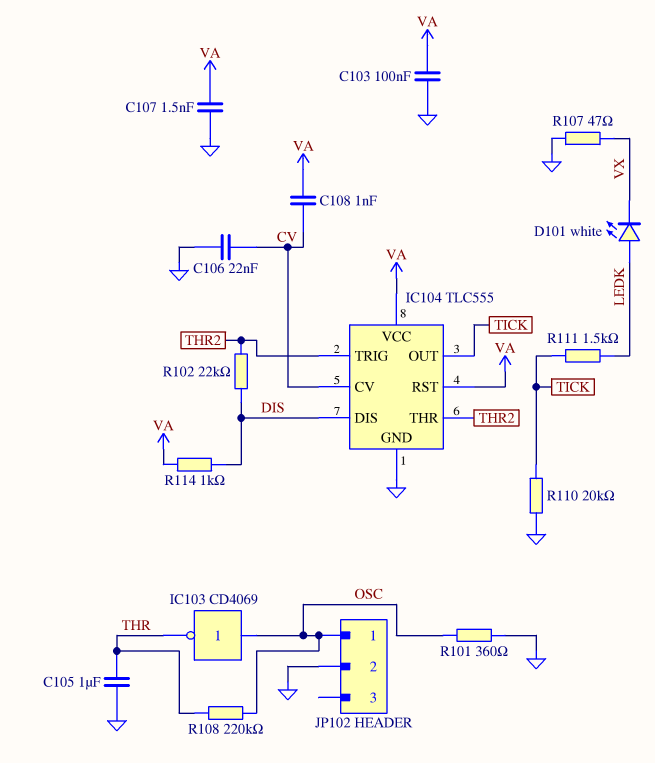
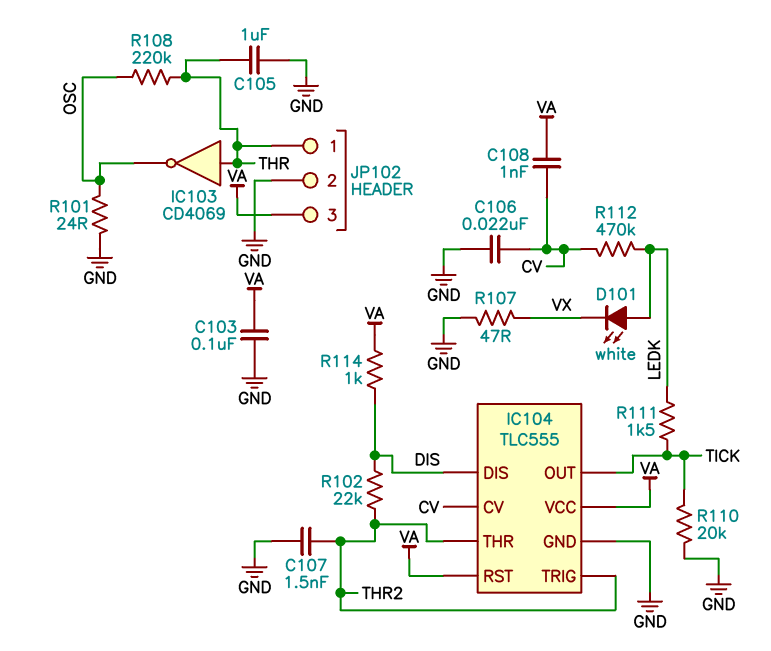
C107: 1.5nF (GND, VA) -> 1.5nF (GND, THR2)
IC103: NOT CD4069 (in OSC, out THR) -> NOT CD4069 (in THR, out OSC)
JP102 pin 1: OSC -> THR
JP102 pin 3: none -> VA
R101: 360 (GND, OSC) -> 24 (GND, OSC)
R112: none -> 470k (CV, LEDK)

